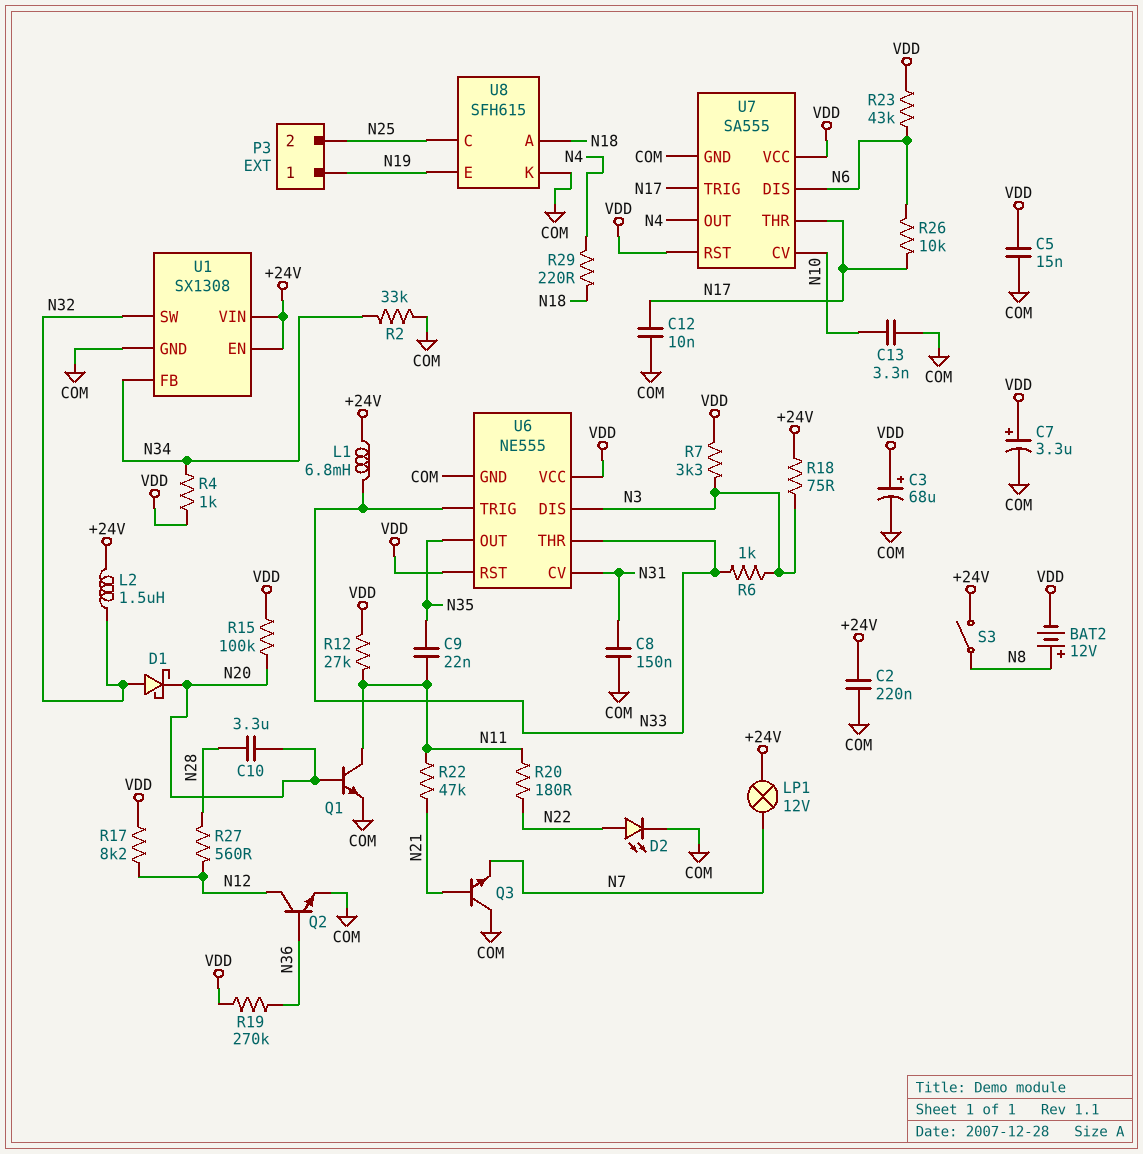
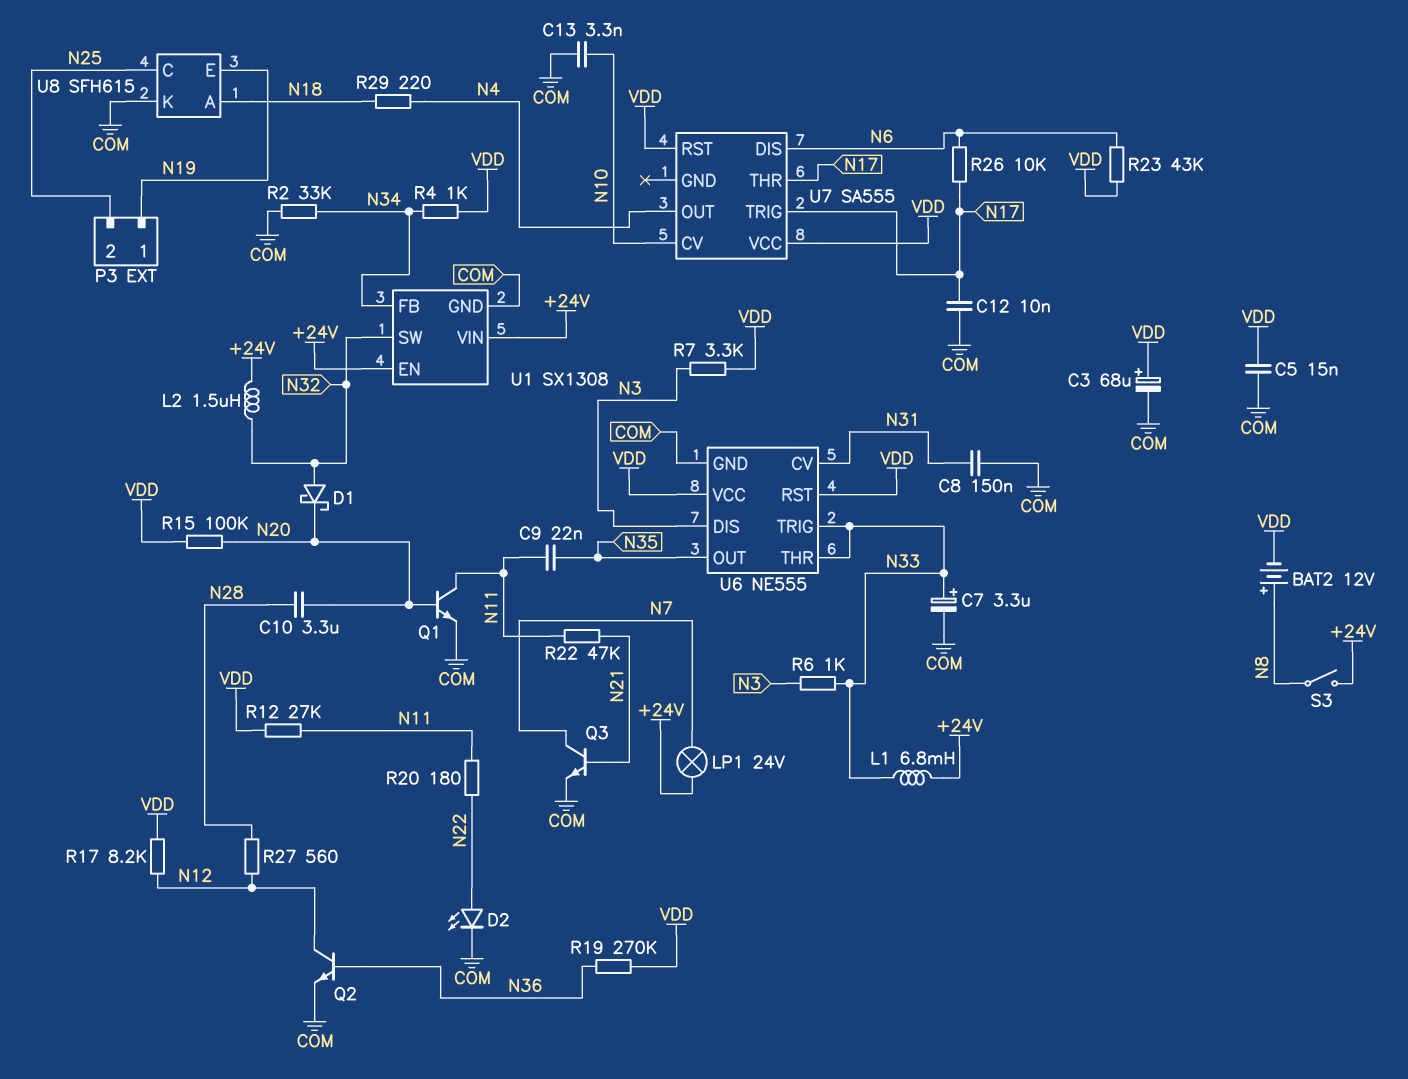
C2: 220nF (+24V, COM) -> none
C7: 3.3uF (plus VDD, minus COM) -> 3.3uF (plus N33, minus COM)
LP1: lamp 12V (+24V, N7) -> lamp 24V (+24V, N7)
Q3: NPN (B N21, C COM, E N7) -> NPN (B N21, C N7, E COM)
R18: 75 (+24V, N3) -> none
U7 pin GND: COM -> none

